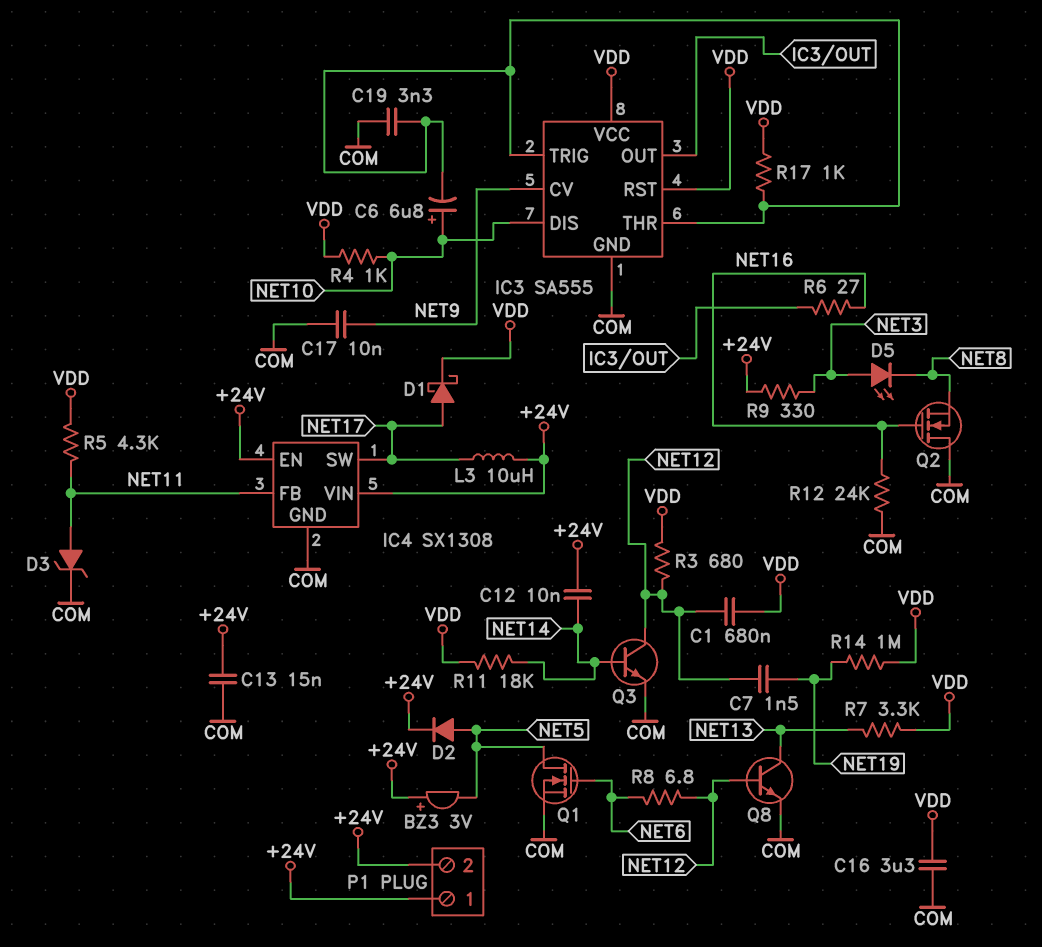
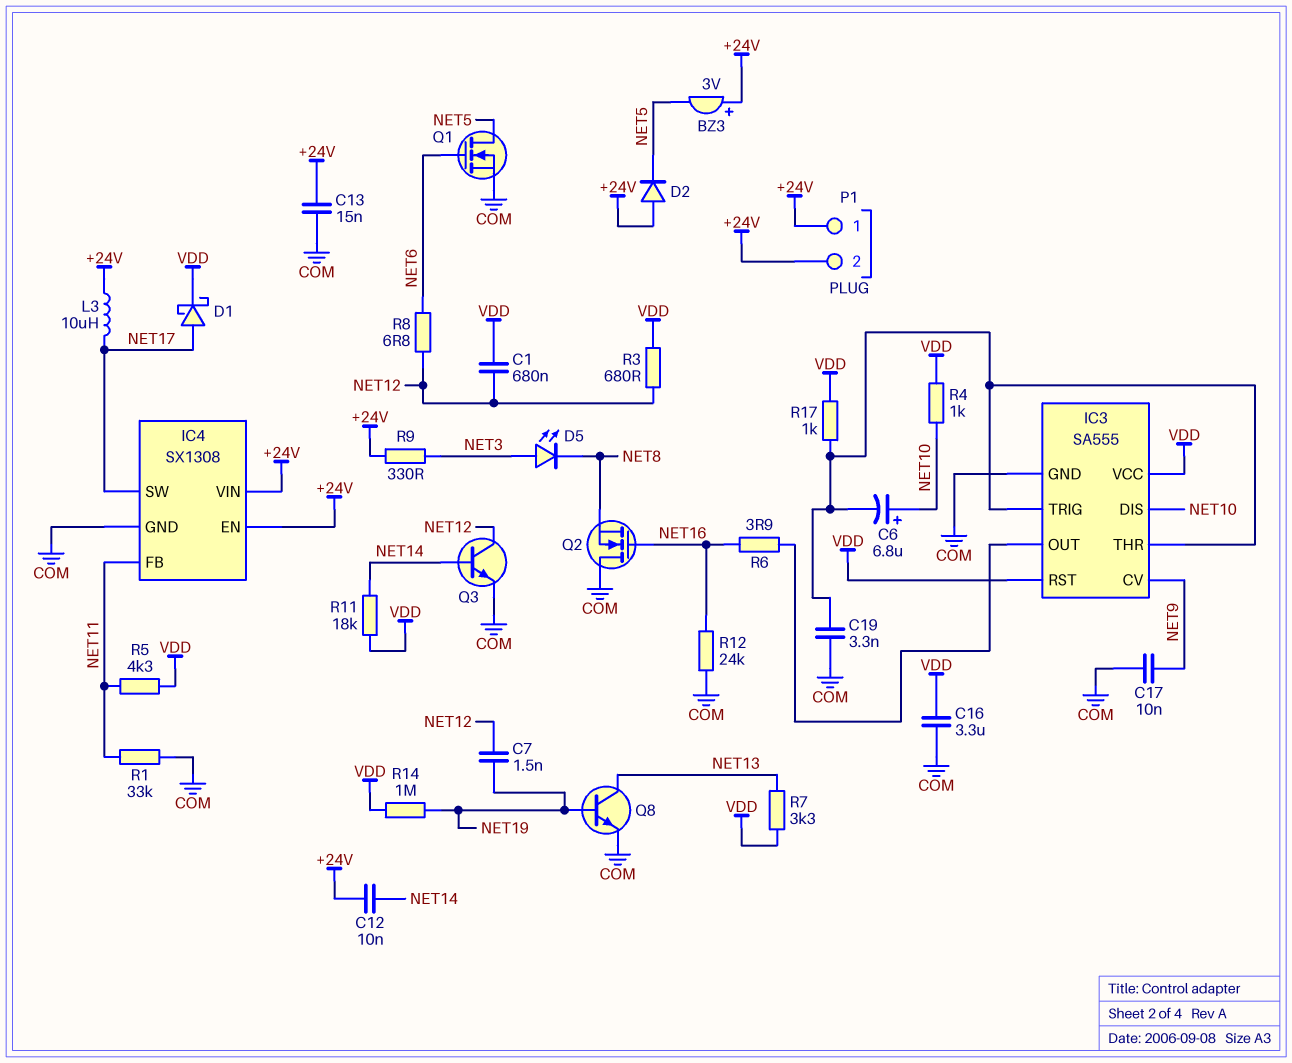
D2: diode (A NET5, K +24V) -> diode (A +24V, K NET5)
D3: zener (A NET11, K COM) -> none
Q8: NPN (B NET12, C NET13, E COM) -> NPN (B NET19, C NET13, E COM)
R1: none -> 33k (COM, NET11)
R6: 27 (IC3/OUT, NET16) -> 3.9 (IC3/OUT, NET16)

